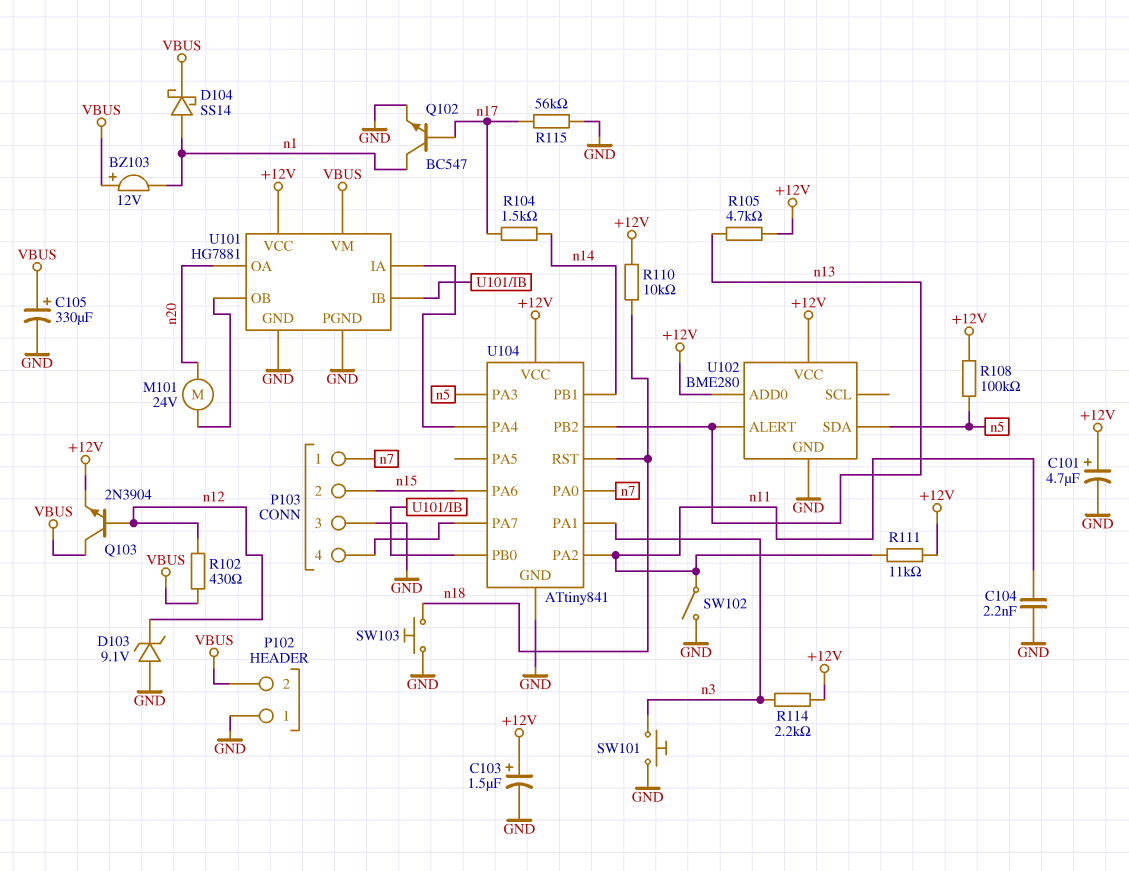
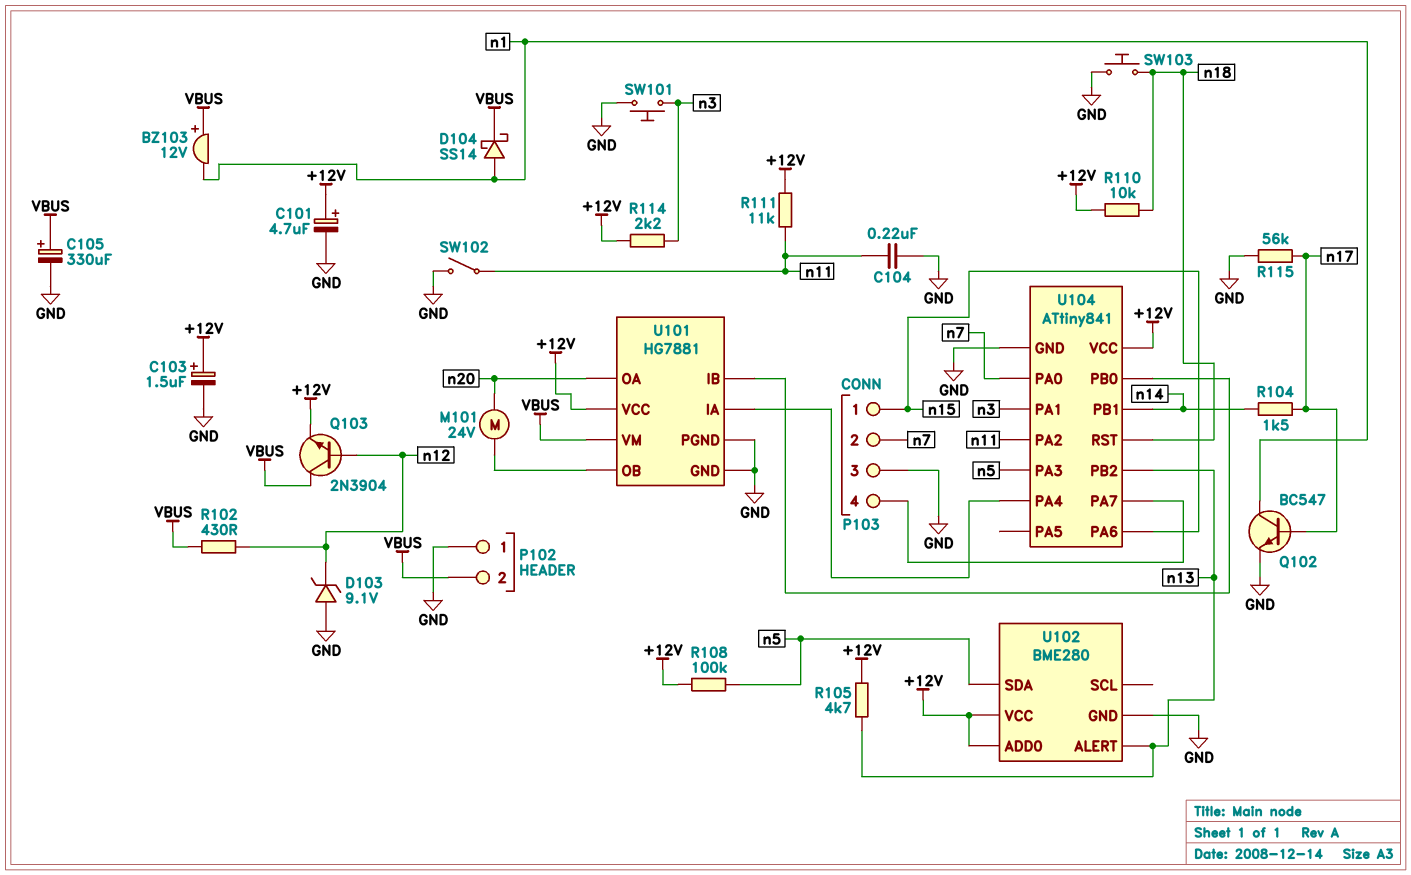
C104: 2.2nF (GND, n11) -> 220nF (GND, n11)
P103 pin 1: n7 -> n15
P103 pin 2: n15 -> n7

